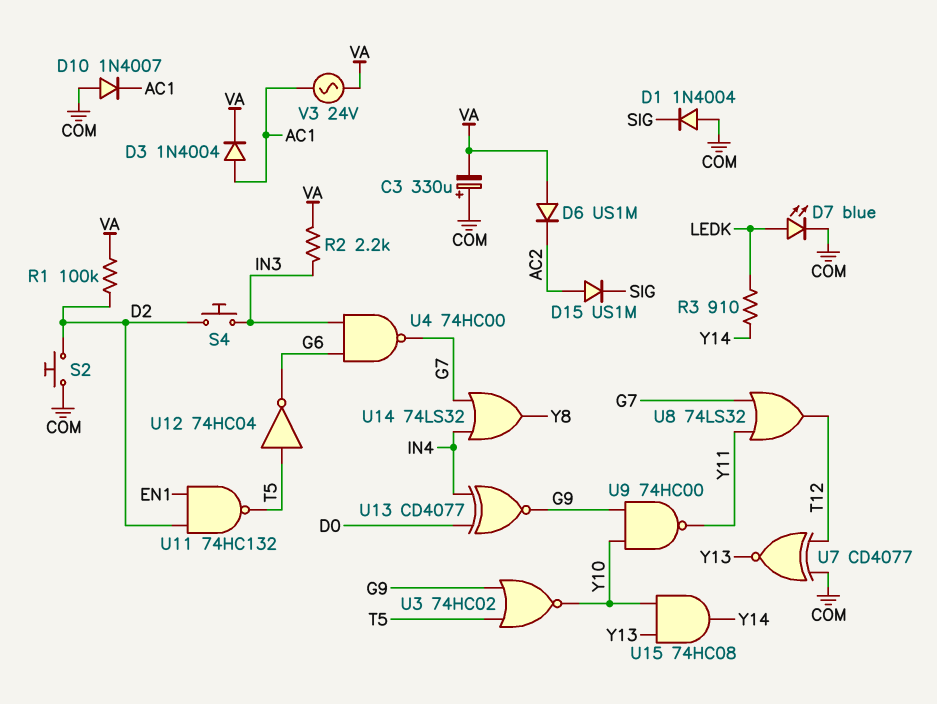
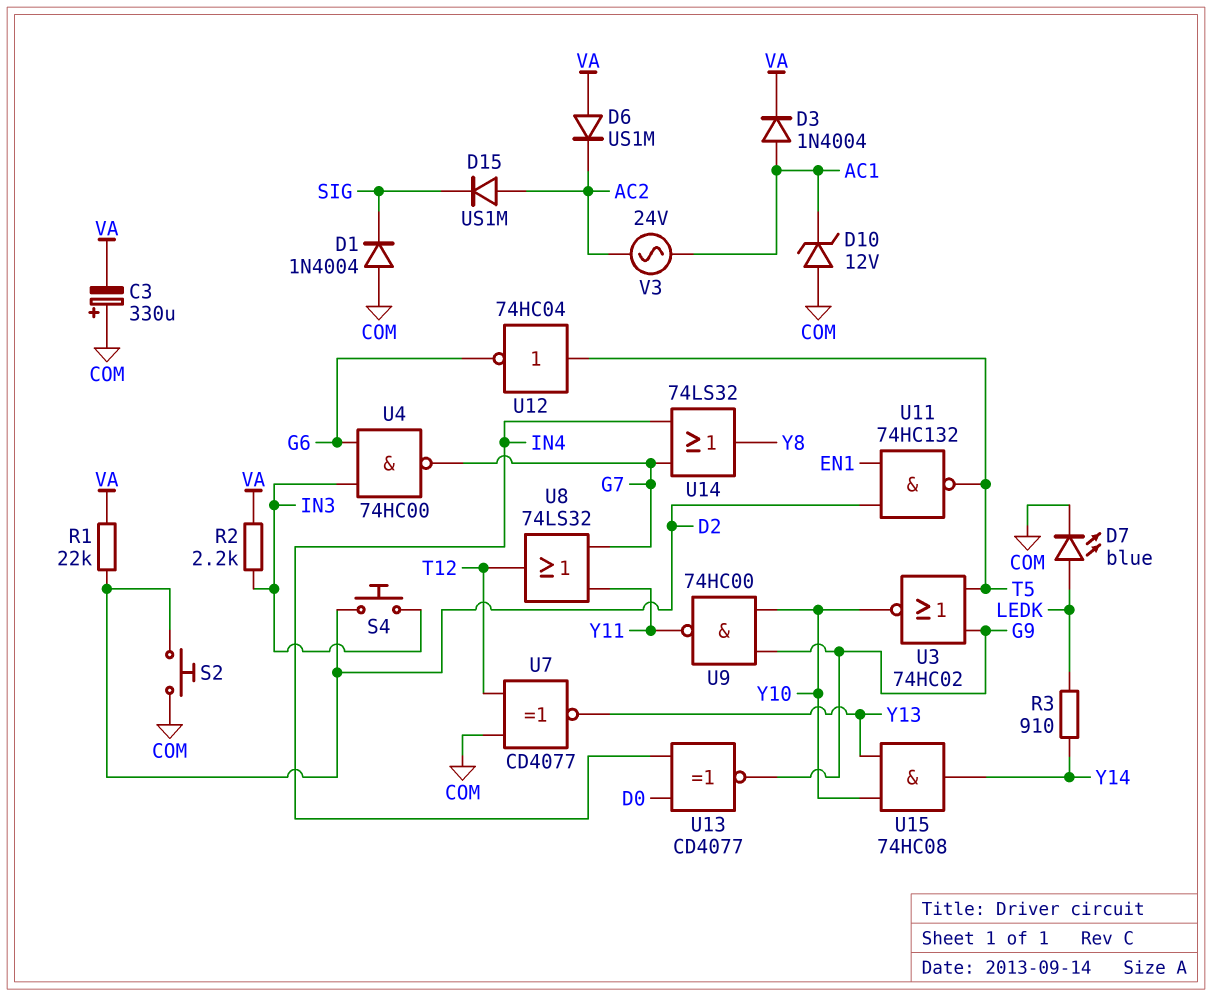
D10: diode 1N4007 (A COM, K AC1) -> zener 12V (A COM, K AC1)
R1: 100k (D2, VA) -> 22k (D2, VA)
V3: AC 24V (AC1, VA) -> AC 24V (AC1, AC2)

